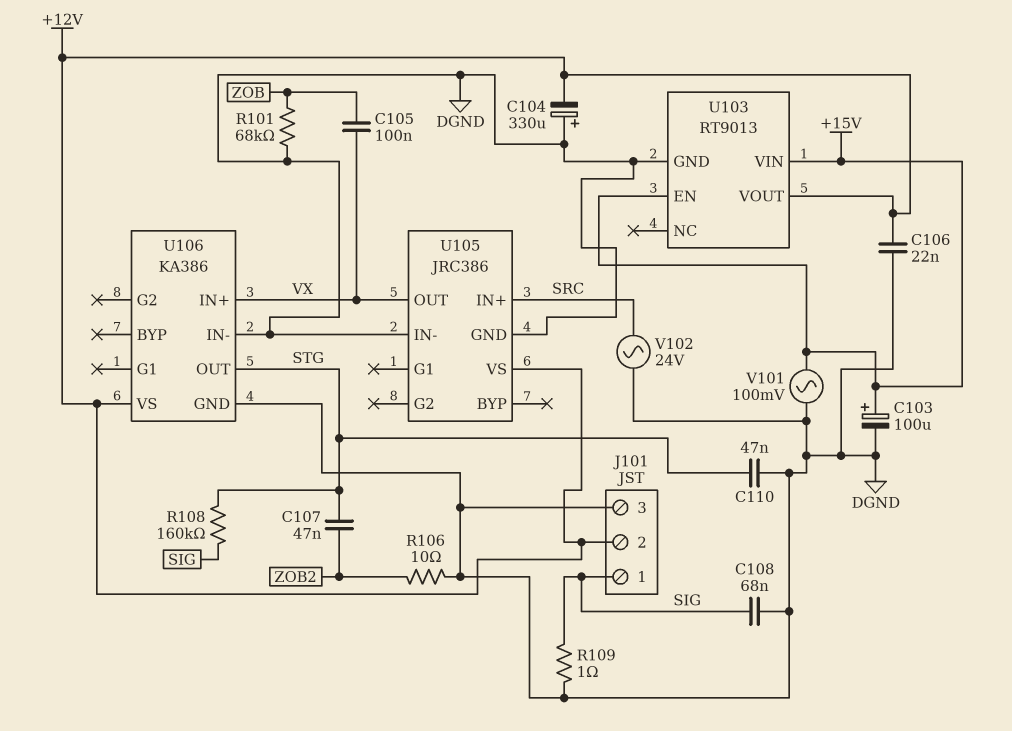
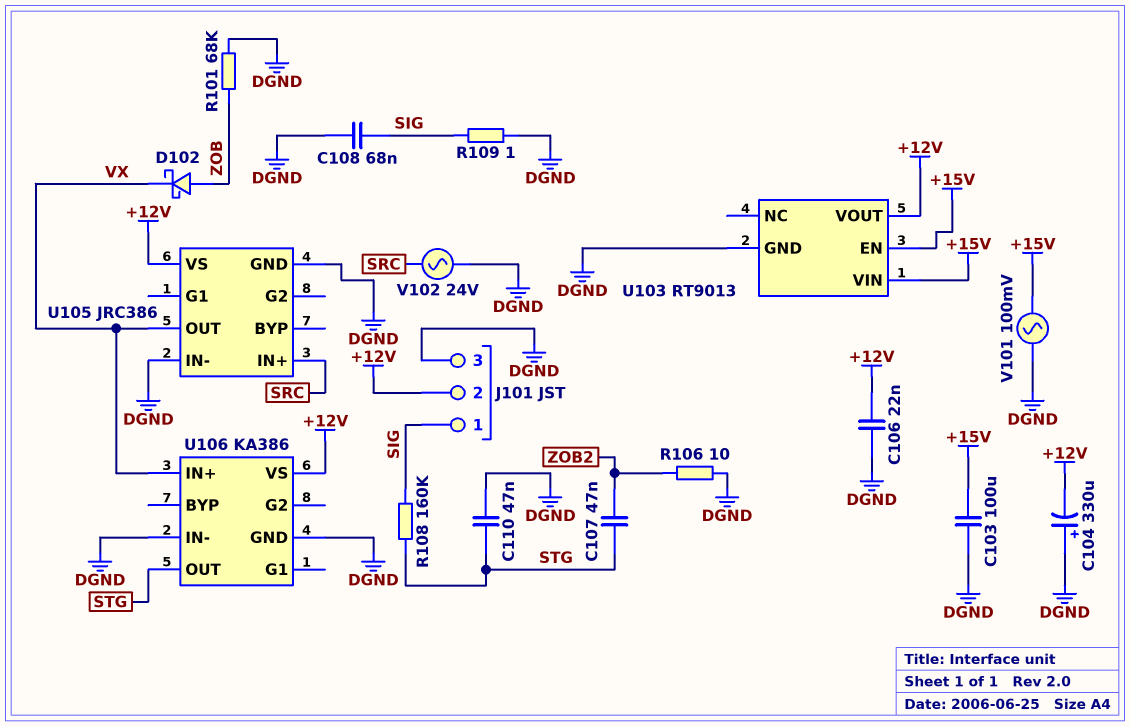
C103: 100uF (plus +15V, minus DGND) -> 100uF (+15V, DGND)
C105: 100nF (VX, ZOB) -> none
D102: none -> schottky (A ZOB, K VX)

